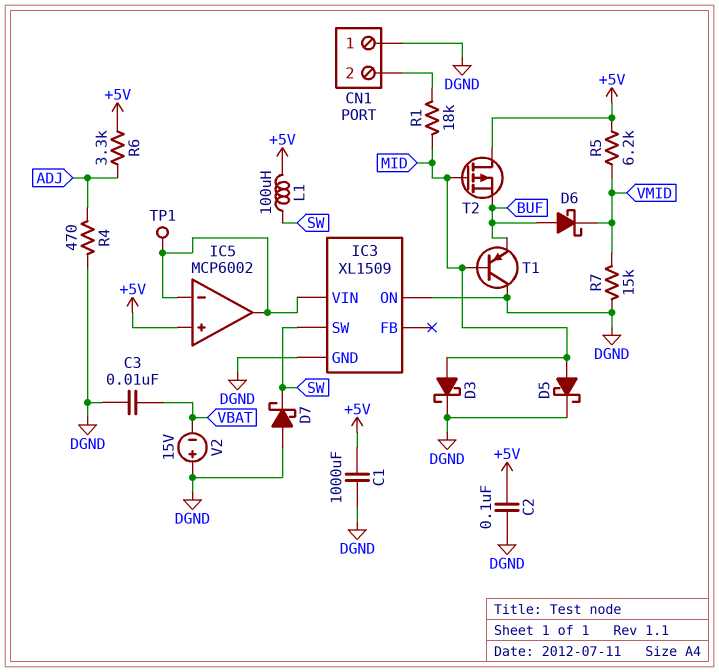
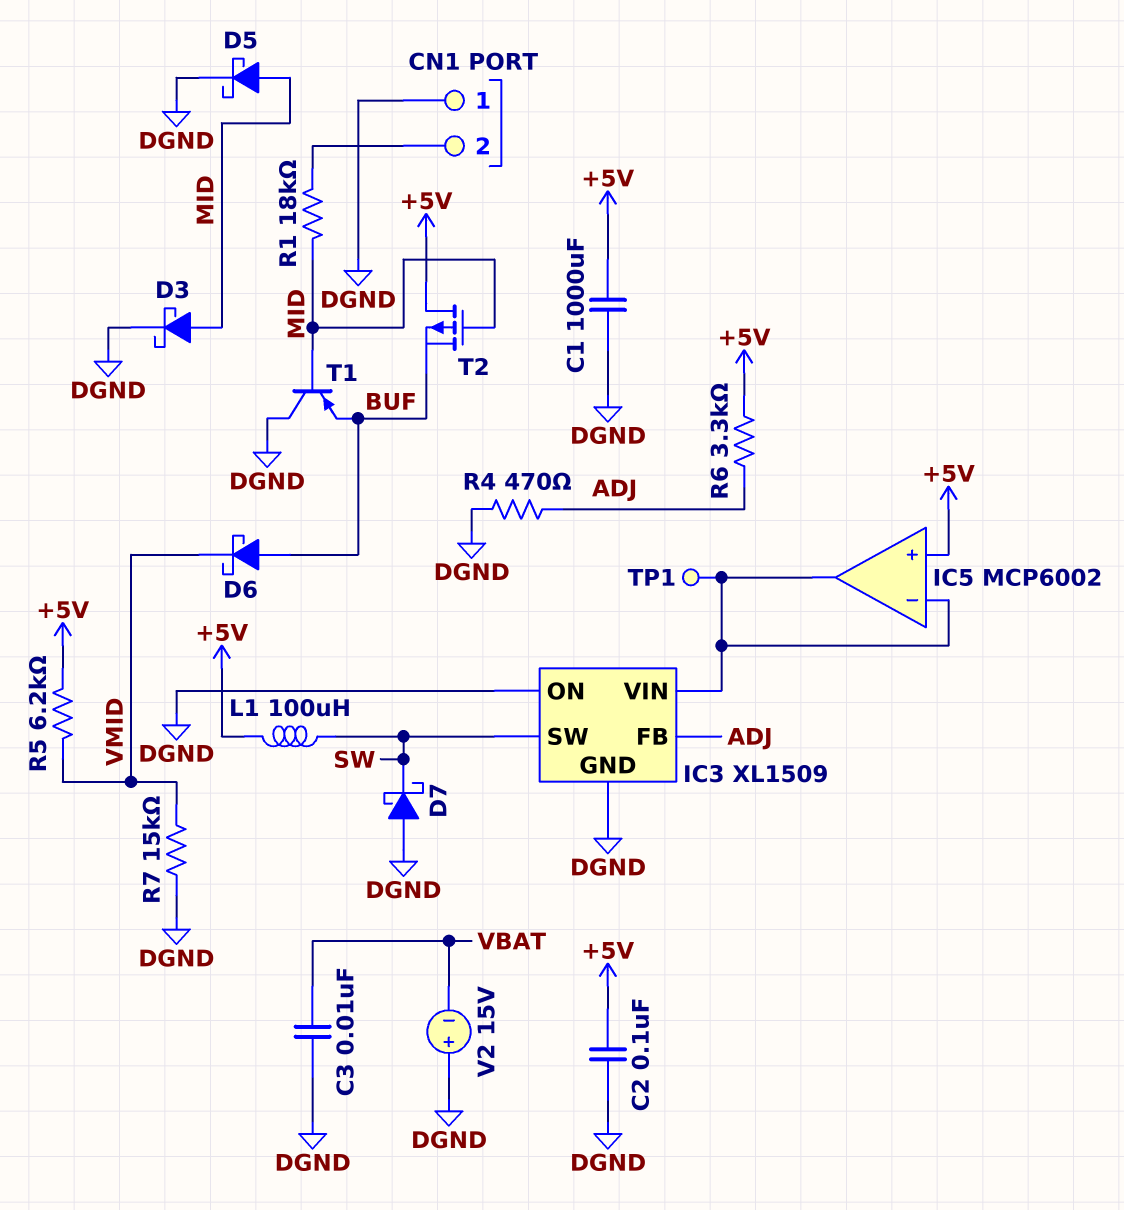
IC3 pin FB: none -> ADJ

